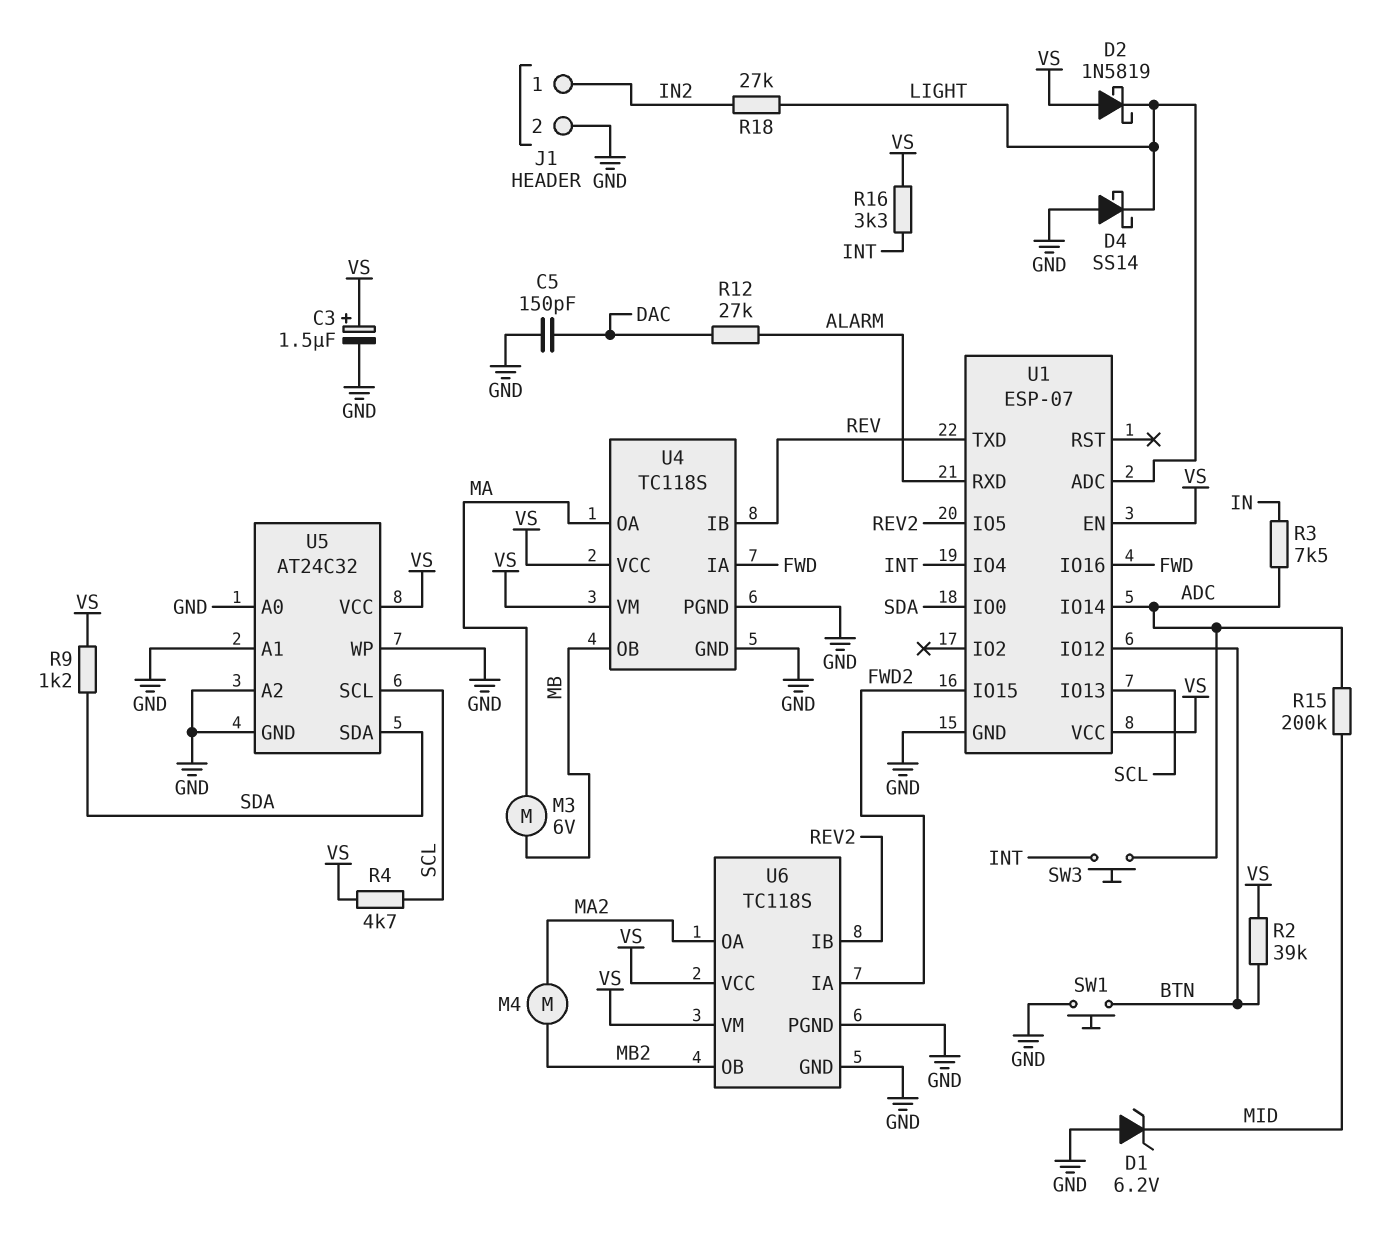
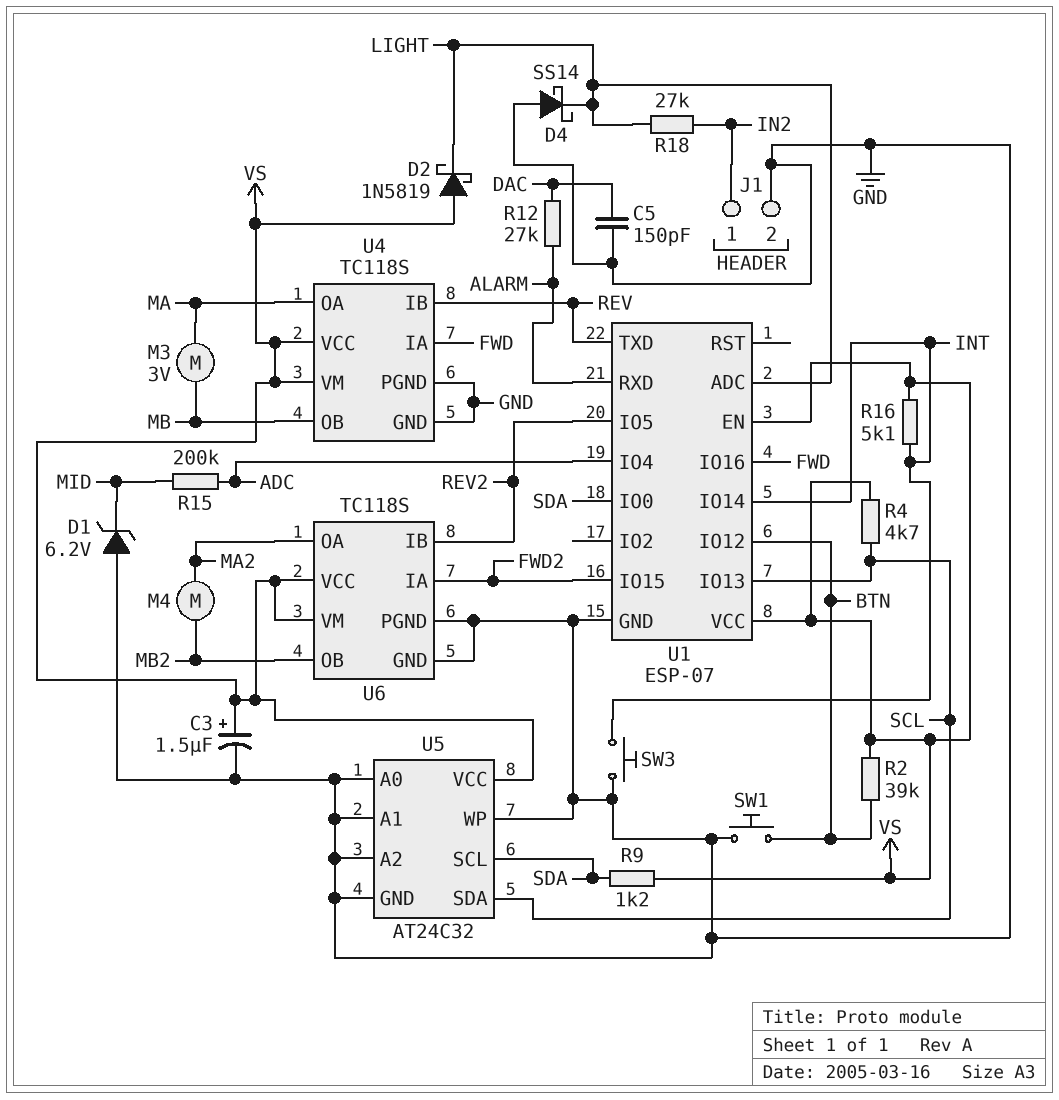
M3: motor 6V (MA, MB) -> motor 3V (MA, MB)
R3: 7.5k (ADC, IN) -> none
R16: 3.3k (INT, VS) -> 5.1k (INT, VS)
SW3: button (ADC, INT) -> button (GND, INT)
U1 pin IO4: INT -> ADC
U1 pin IO14: ADC -> INT
U5 pin SCL: SCL -> SDA
U5 pin SDA: SDA -> SCL

